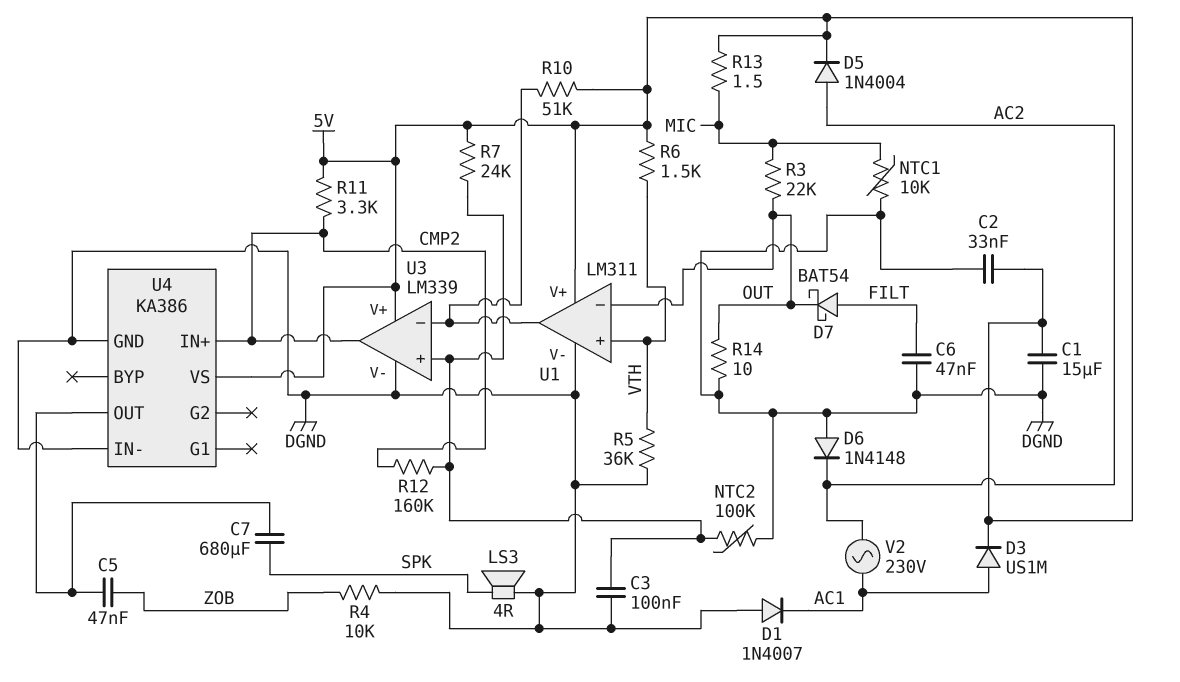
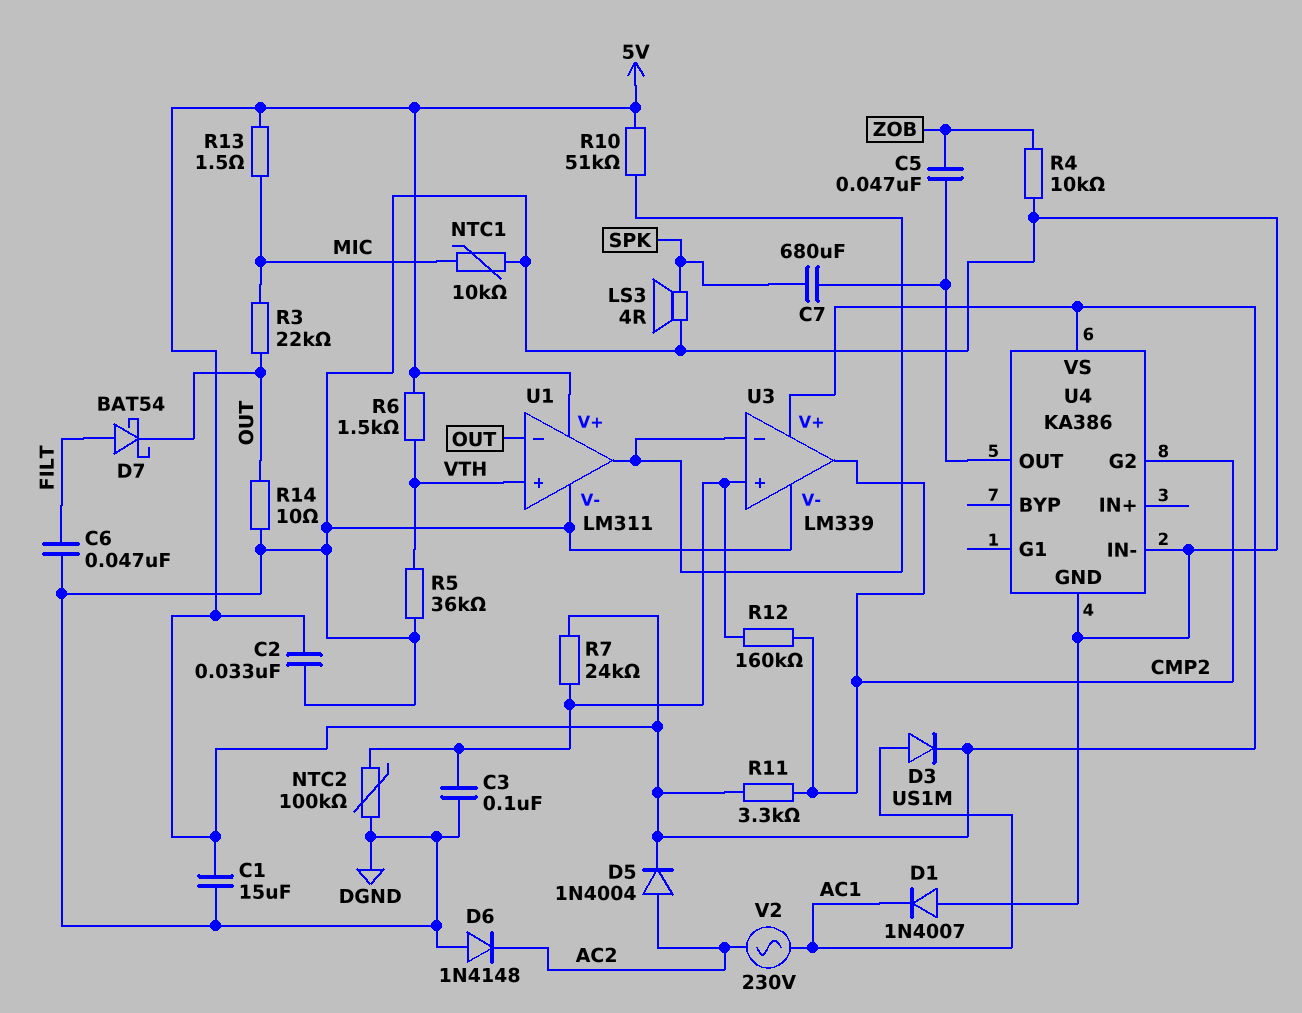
U4 pin G2: none -> CMP2
U4 pin IN+: CMP2 -> none

